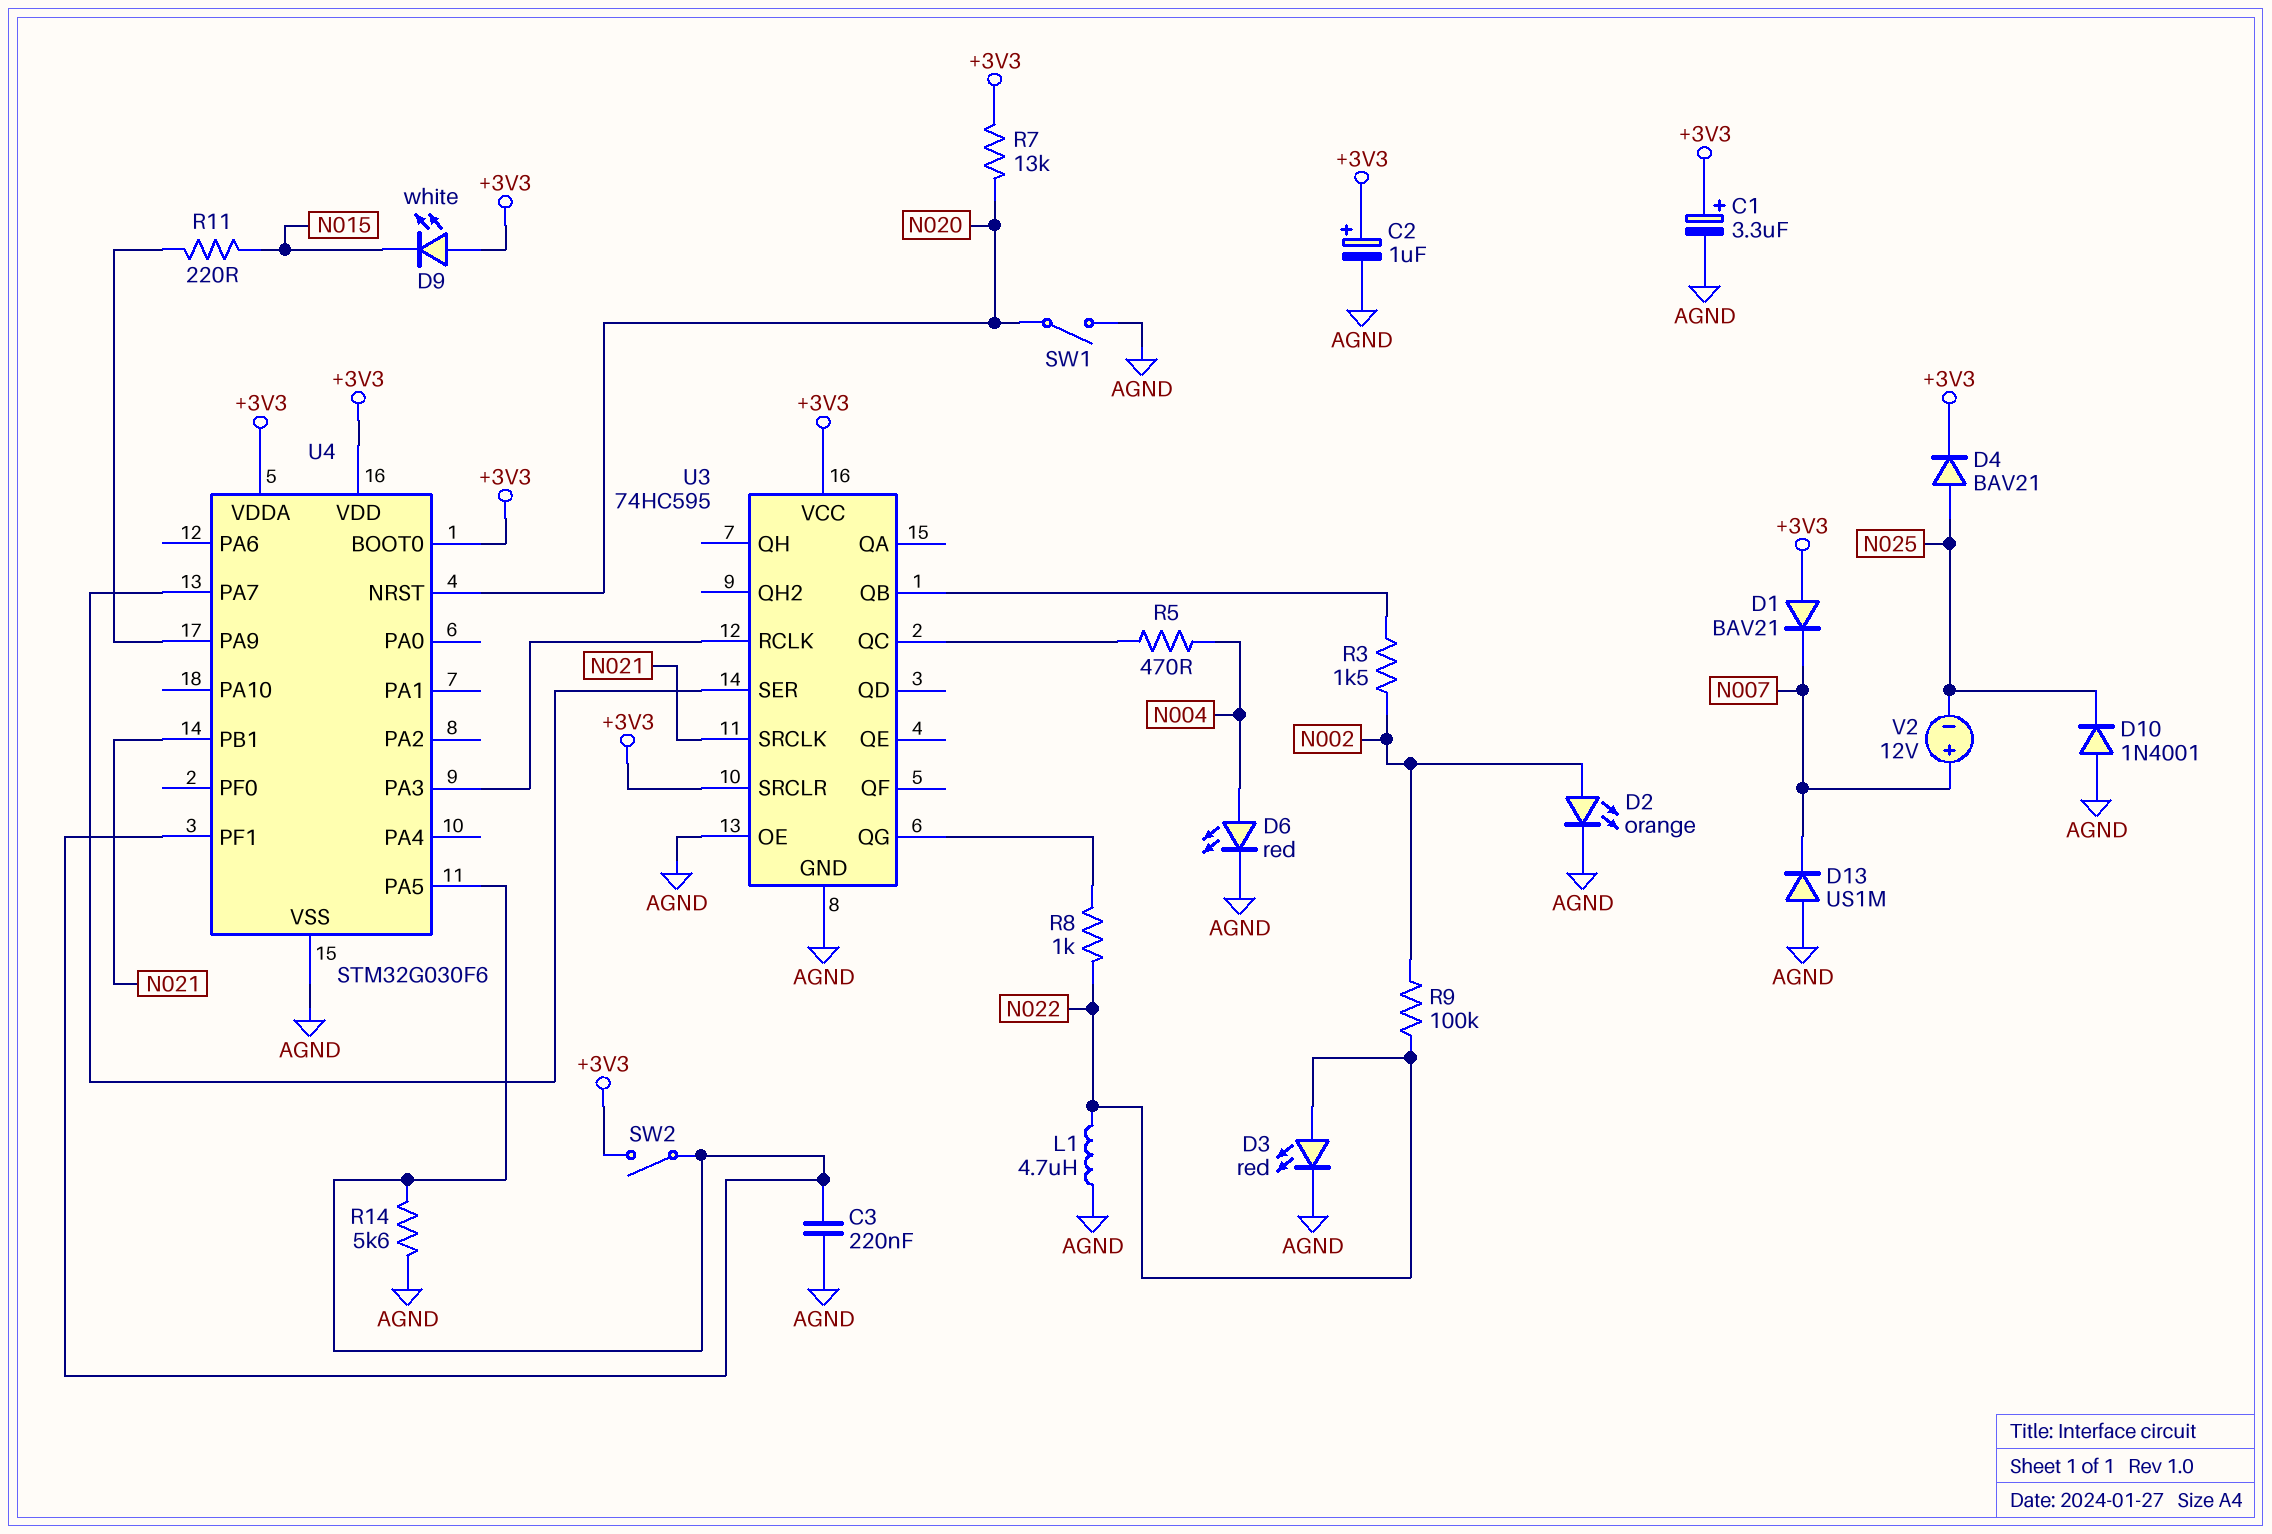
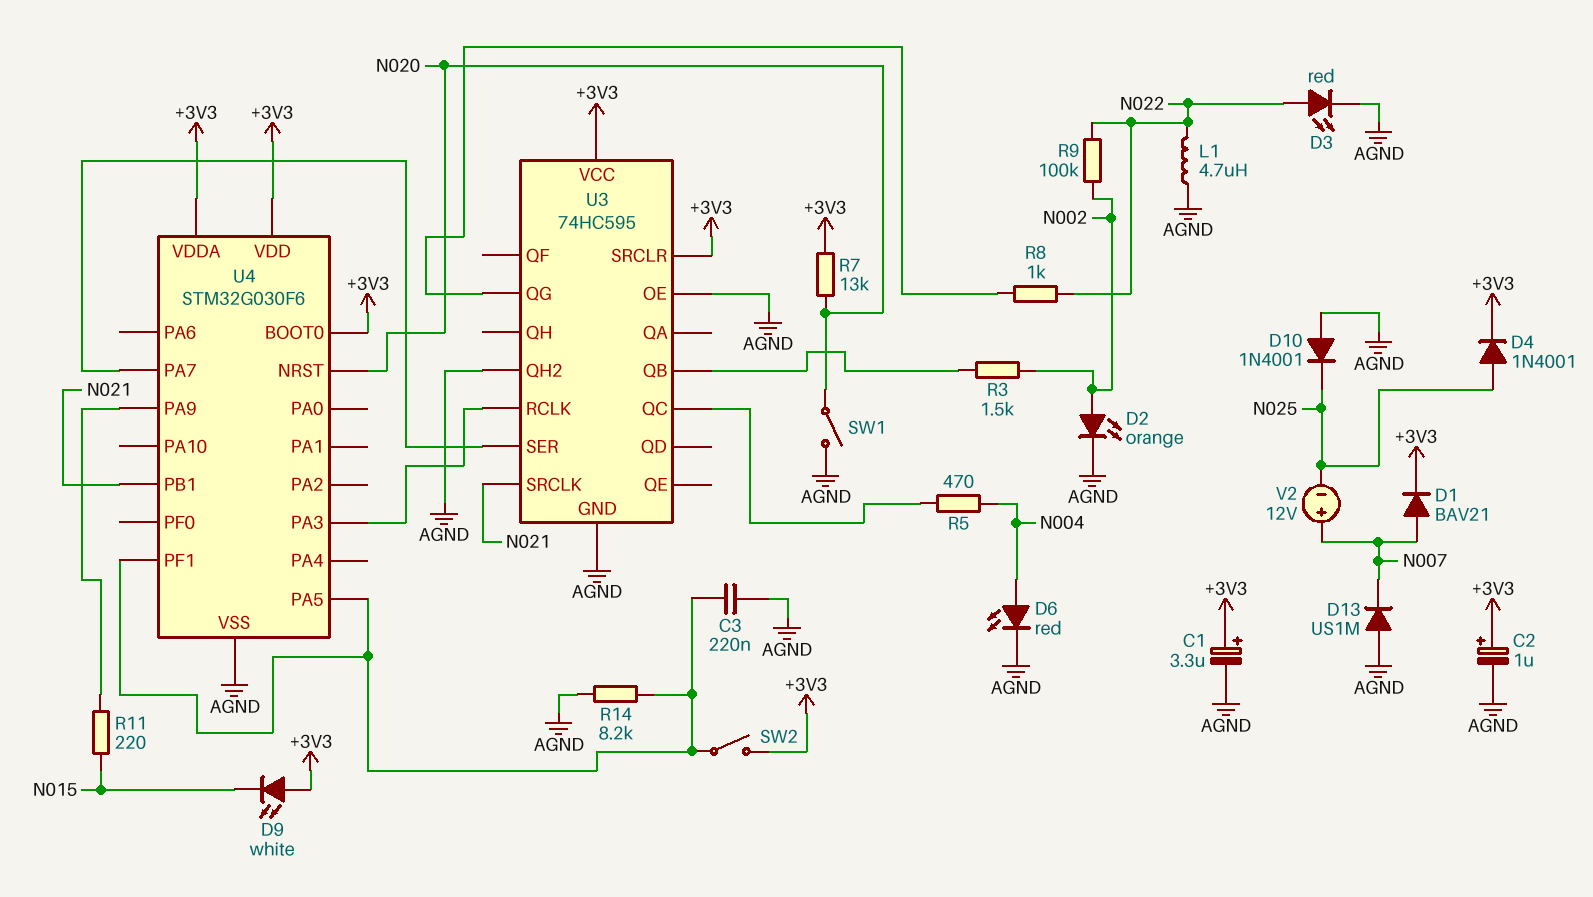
D1: diode BAV21 (A +3V3, K N007) -> diode BAV21 (A N007, K +3V3)
D4: diode BAV21 (A N025, K +3V3) -> diode 1N4001 (A N025, K +3V3)
R14: 5.6k (AGND, U4/PA5) -> 8.2k (AGND, U4/PA5)
U3 pin QH2: none -> AGND

